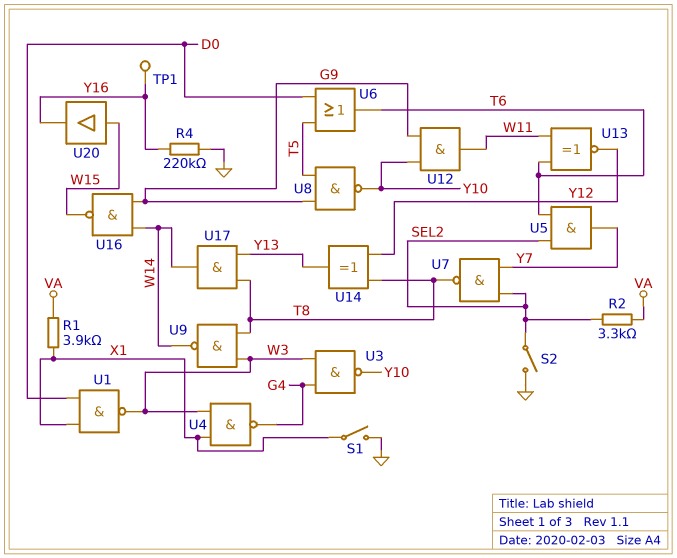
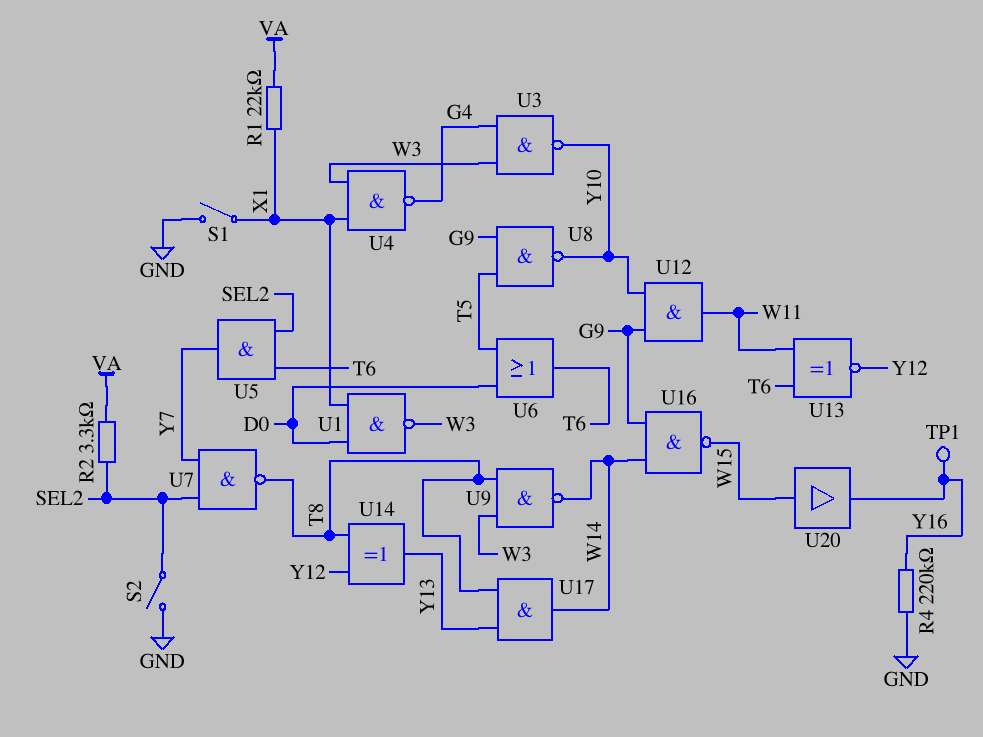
R1: 3.9k (VA, X1) -> 22k (VA, X1)

